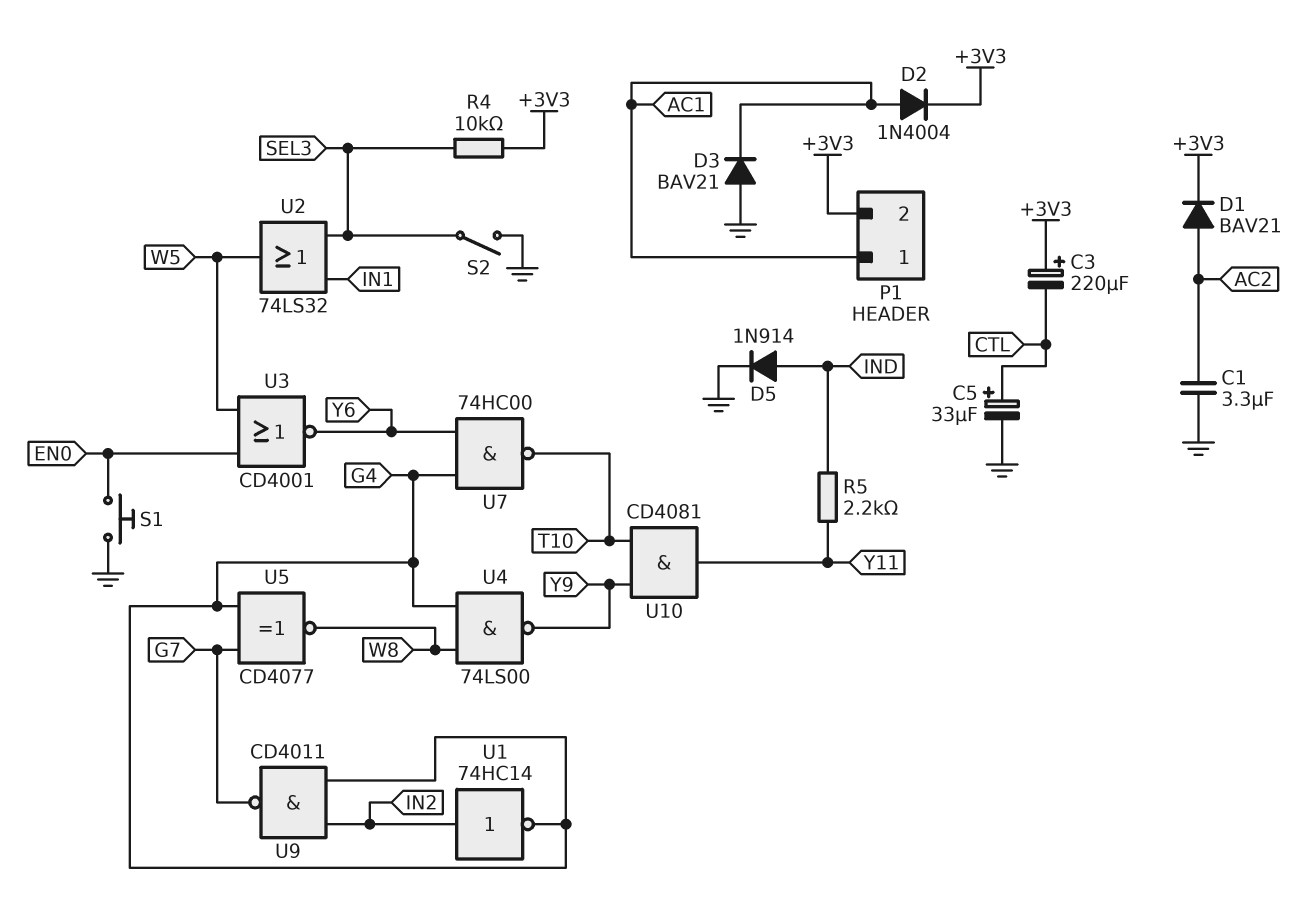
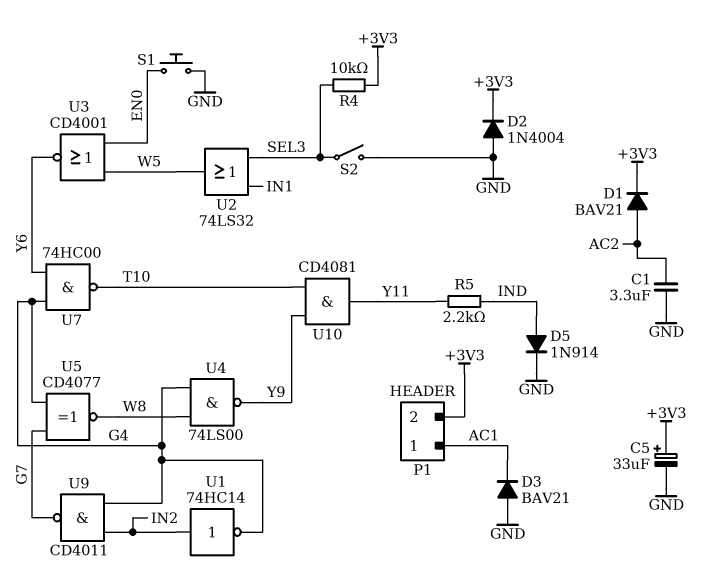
C3: 220uF (plus +3V3, minus CTL) -> none
C5: 33uF (plus CTL, minus GND) -> 33uF (plus +3V3, minus GND)
D2: diode 1N4004 (A AC1, K +3V3) -> diode 1N4004 (A GND, K +3V3)

